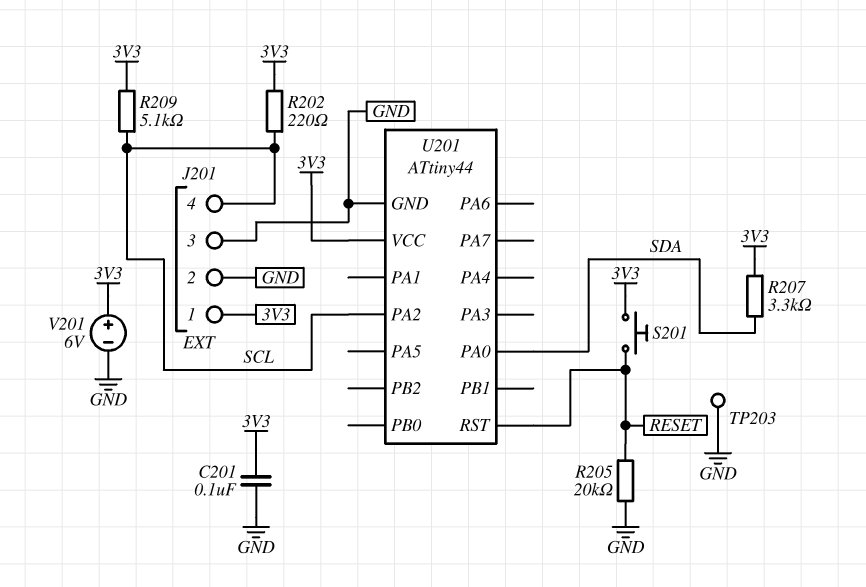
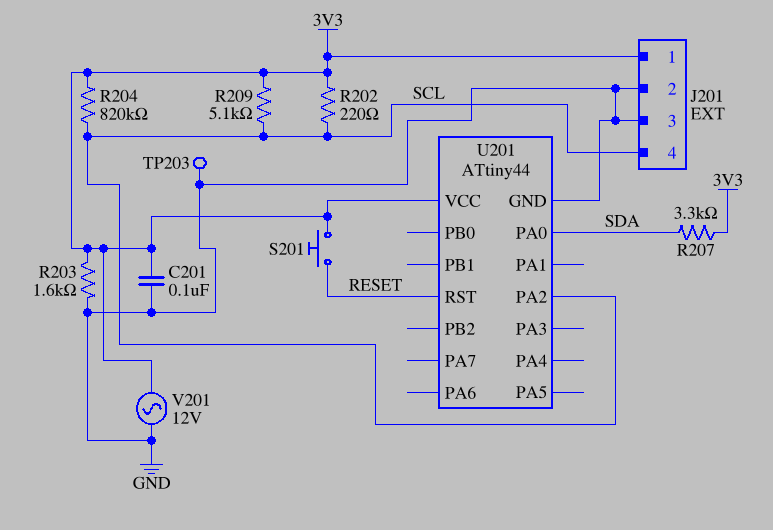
R203: none -> 1.6k (3V3, GND)
R204: none -> 820k (3V3, SCL)
R205: 20k (GND, RESET) -> none
V201: 6V (plus 3V3, minus GND) -> AC 12V (3V3, GND)

